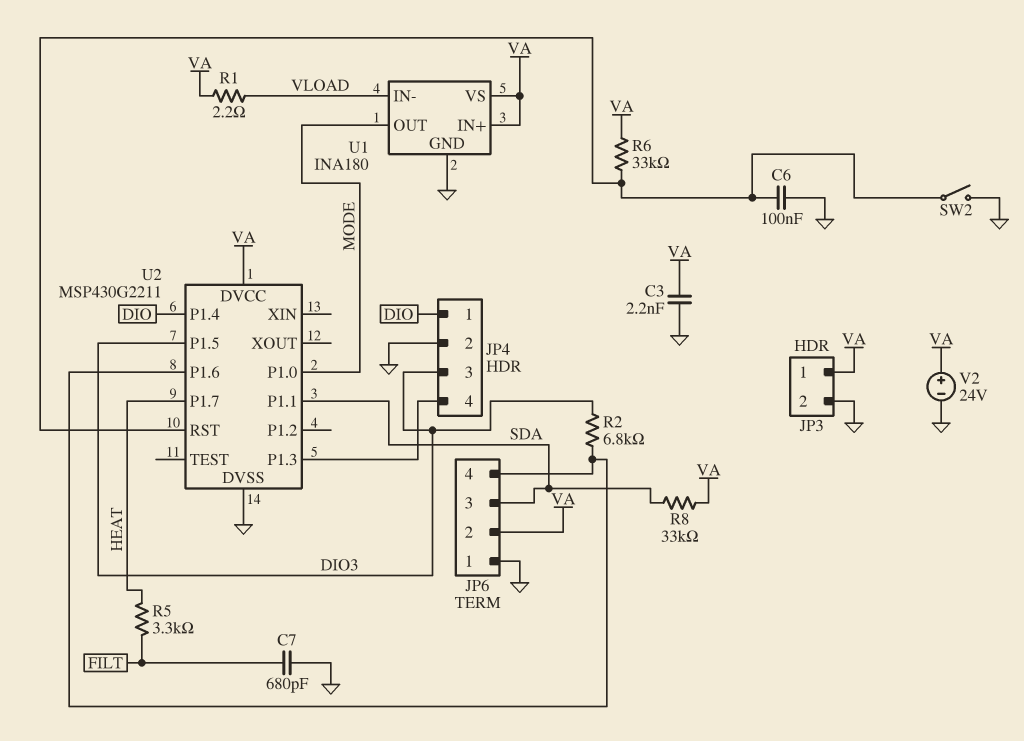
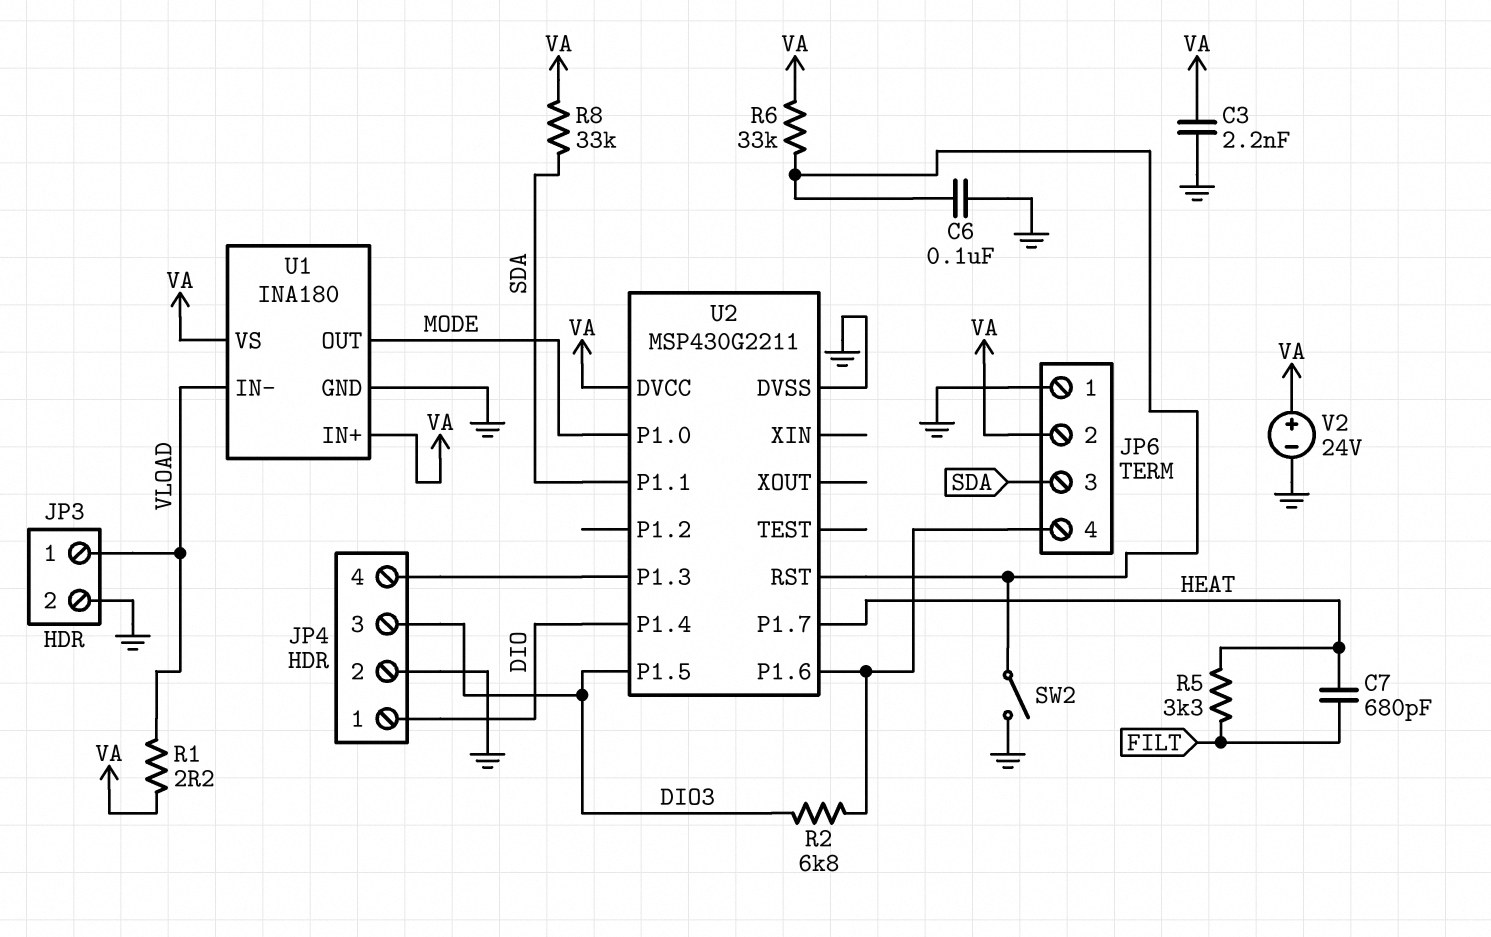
C7: 680pF (FILT, GND) -> 680pF (FILT, HEAT)
JP3 pin 1: VA -> VLOAD

